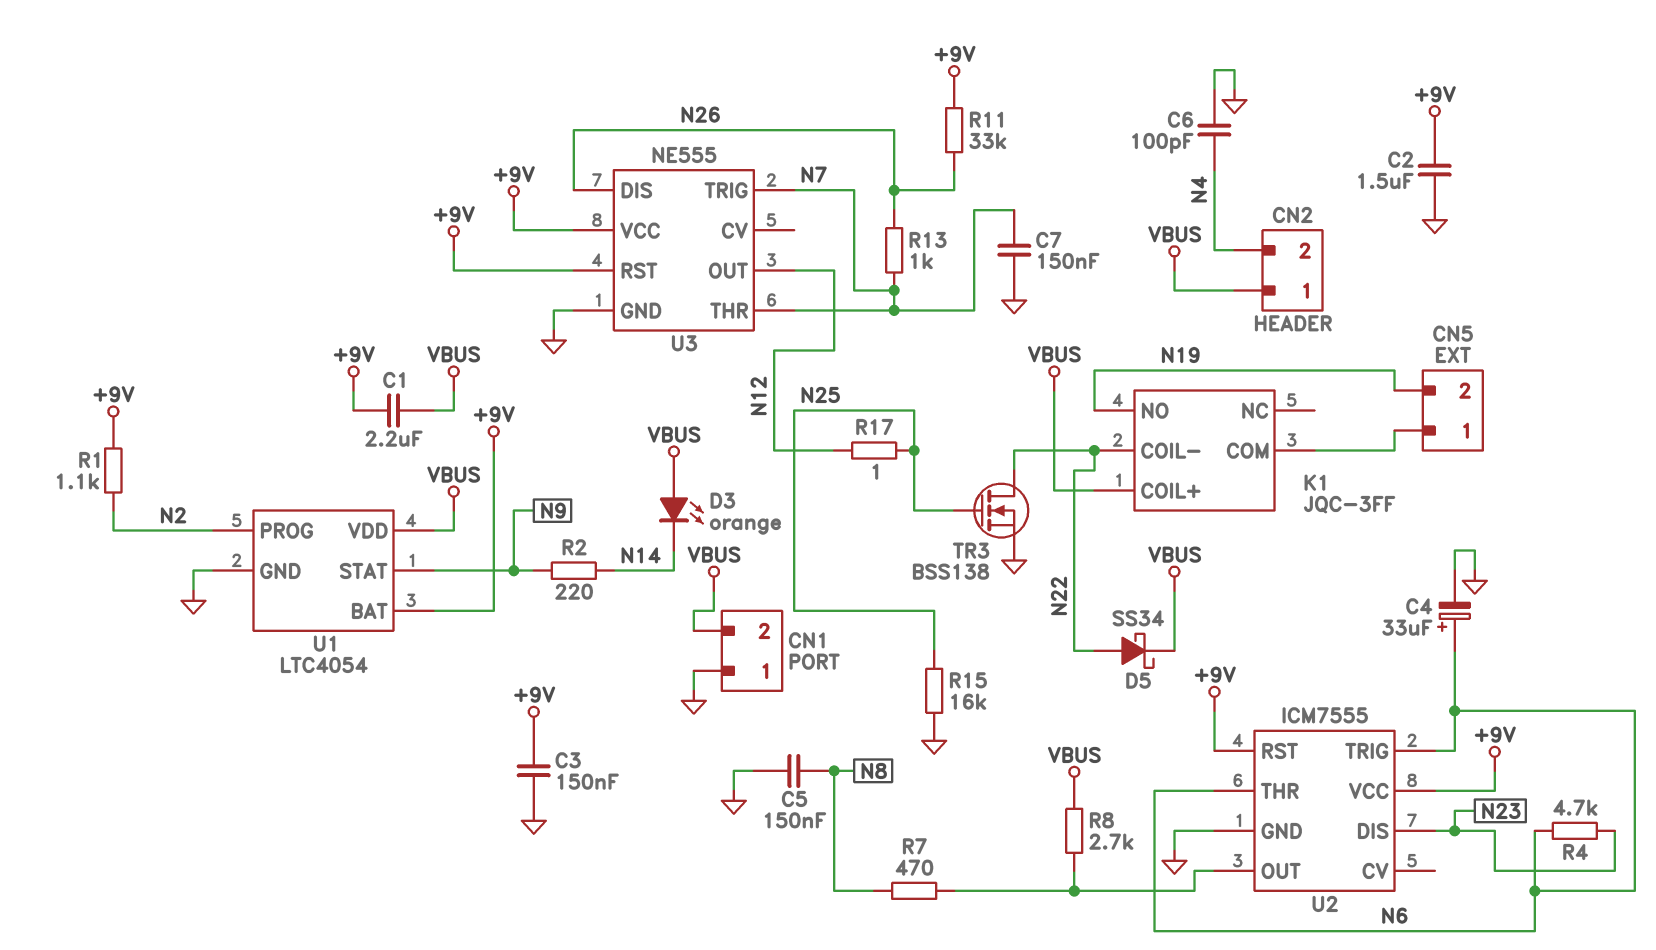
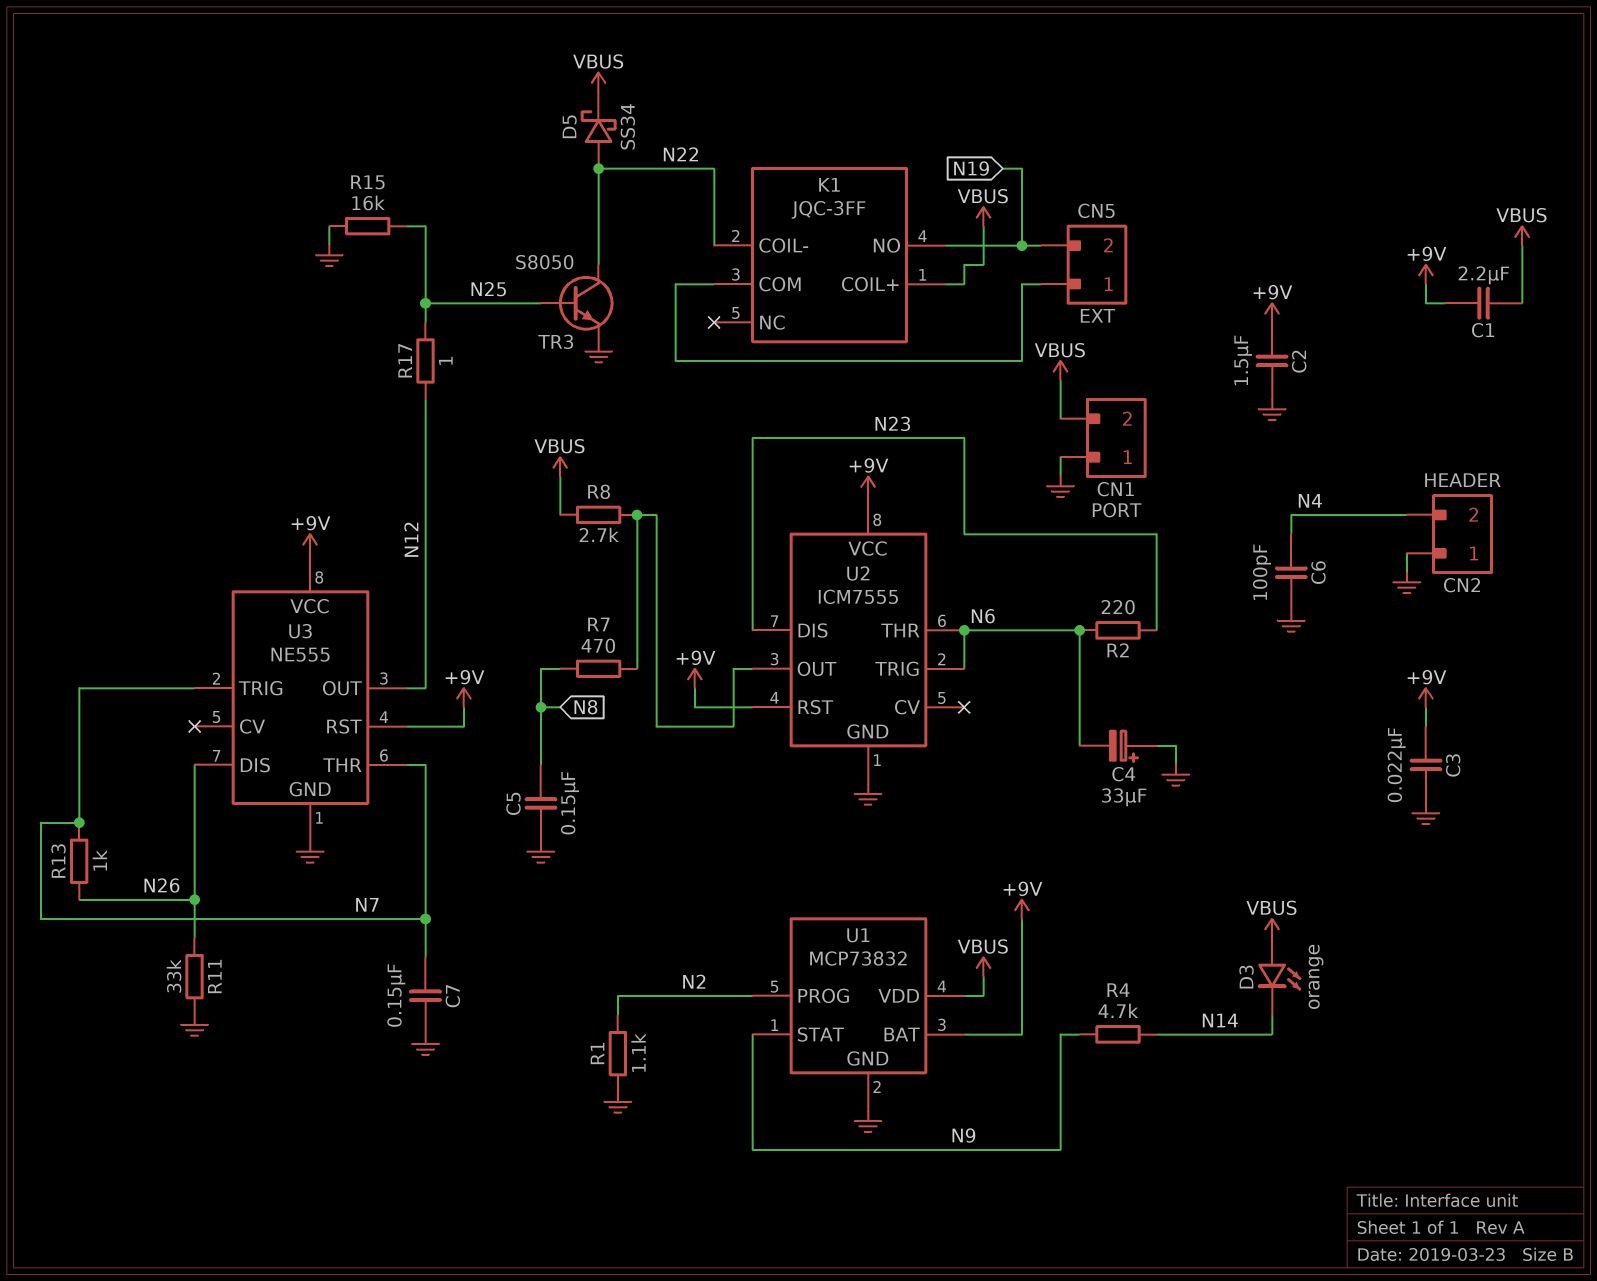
C3: 150nF (+9V, GND) -> 22nF (+9V, GND)
C4: 33uF (plus N6, minus GND) -> 33uF (plus GND, minus N6)
CN2 pin 1: VBUS -> GND
R1: 1.1k (+9V, N2) -> 1.1k (GND, N2)
R2: 220 (N9, N14) -> 220 (N6, N23)
R4: 4.7k (N6, N23) -> 4.7k (N9, N14)
R11: 33k (+9V, N26) -> 33k (GND, N26)
TR3: NMOS BSS138 (G N25, D N22, S GND) -> NPN S8050 (B N25, C N22, E GND)
U1: LTC4054 -> MCP73832

